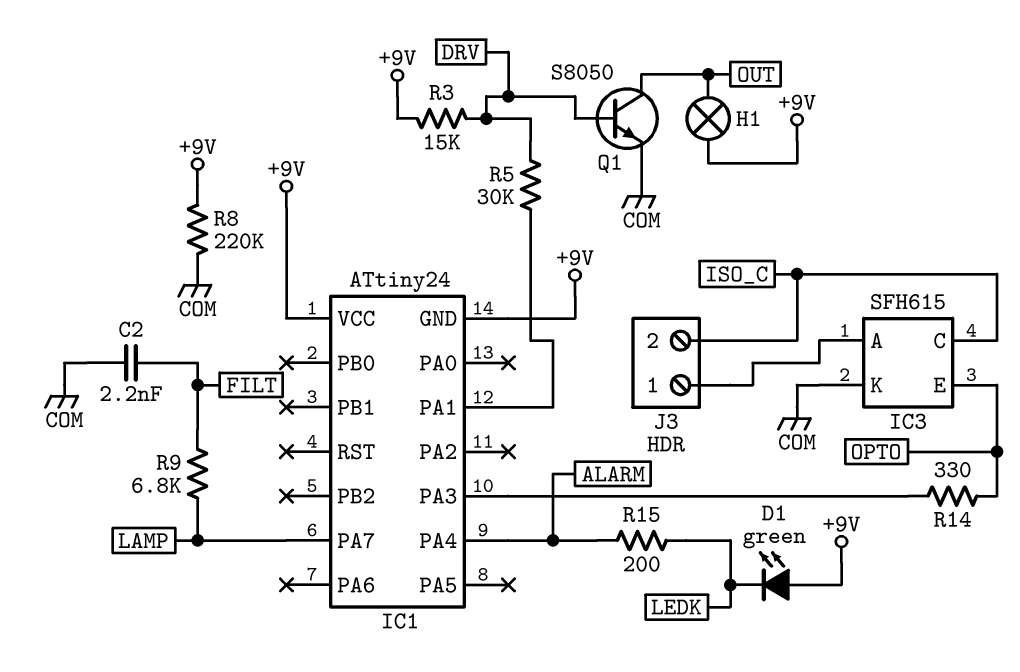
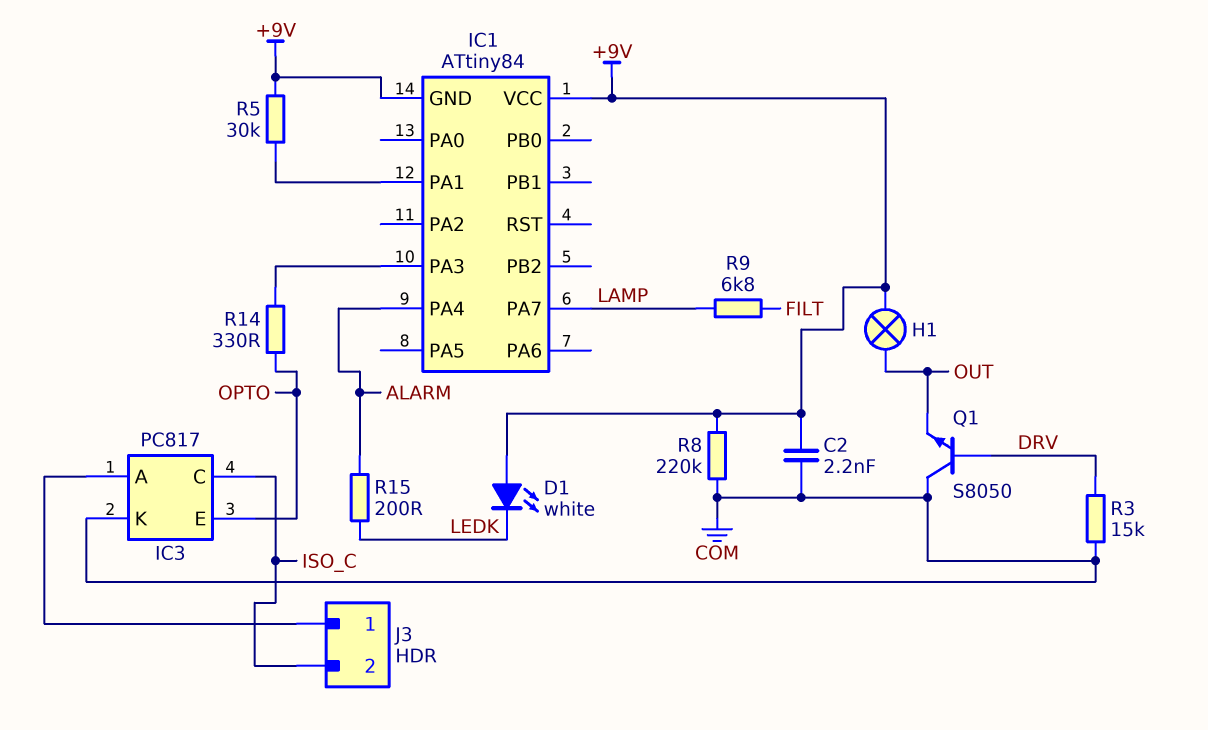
C2: 2.2nF (COM, FILT) -> 2.2nF (+9V, COM)
D1: LED green (A +9V, K LEDK) -> LED white (A +9V, K LEDK)
IC1: ATtiny24 -> ATtiny84
IC3: SFH615 -> PC817
Q1: NPN S8050 (B DRV, C OUT, E COM) -> NPN S8050 (B DRV, C COM, E OUT)
R3: 15k (+9V, DRV) -> 15k (COM, DRV)
R5: 30k (DRV, IC1/PA1) -> 30k (+9V, IC1/PA1)

